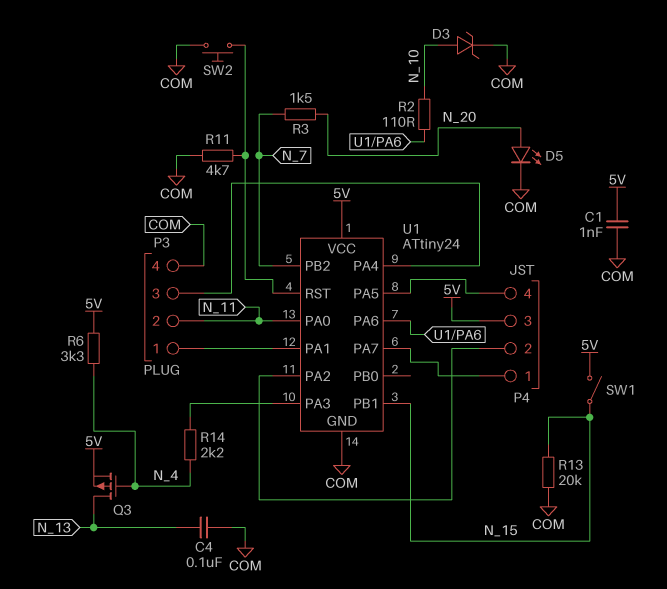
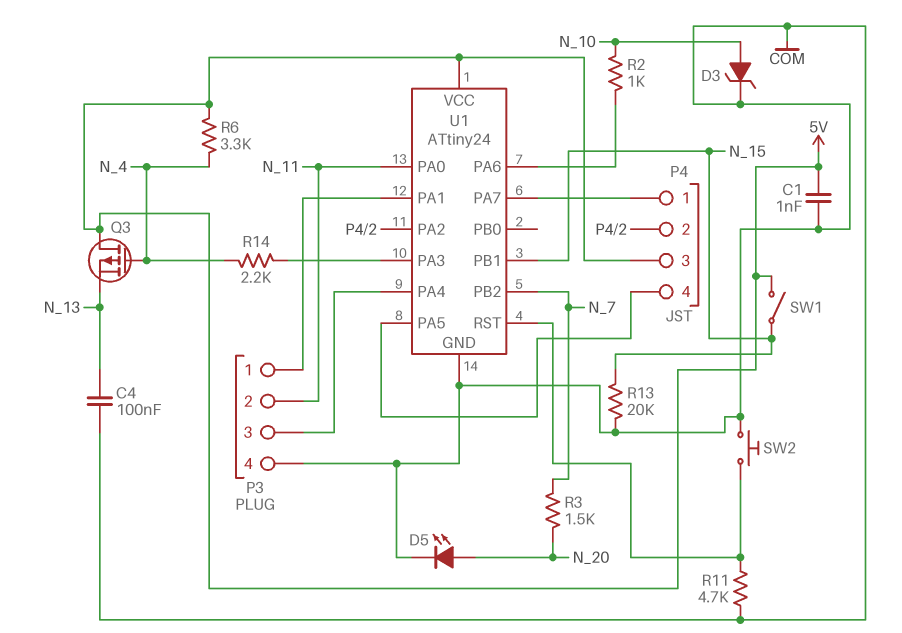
Q3: PMOS (G N_4, D N_13, S 5V) -> PMOS (G N_4, D 5V, S N_13)
R2: 110 (N_10, U1/PA6) -> 1k (N_10, U1/PA6)

